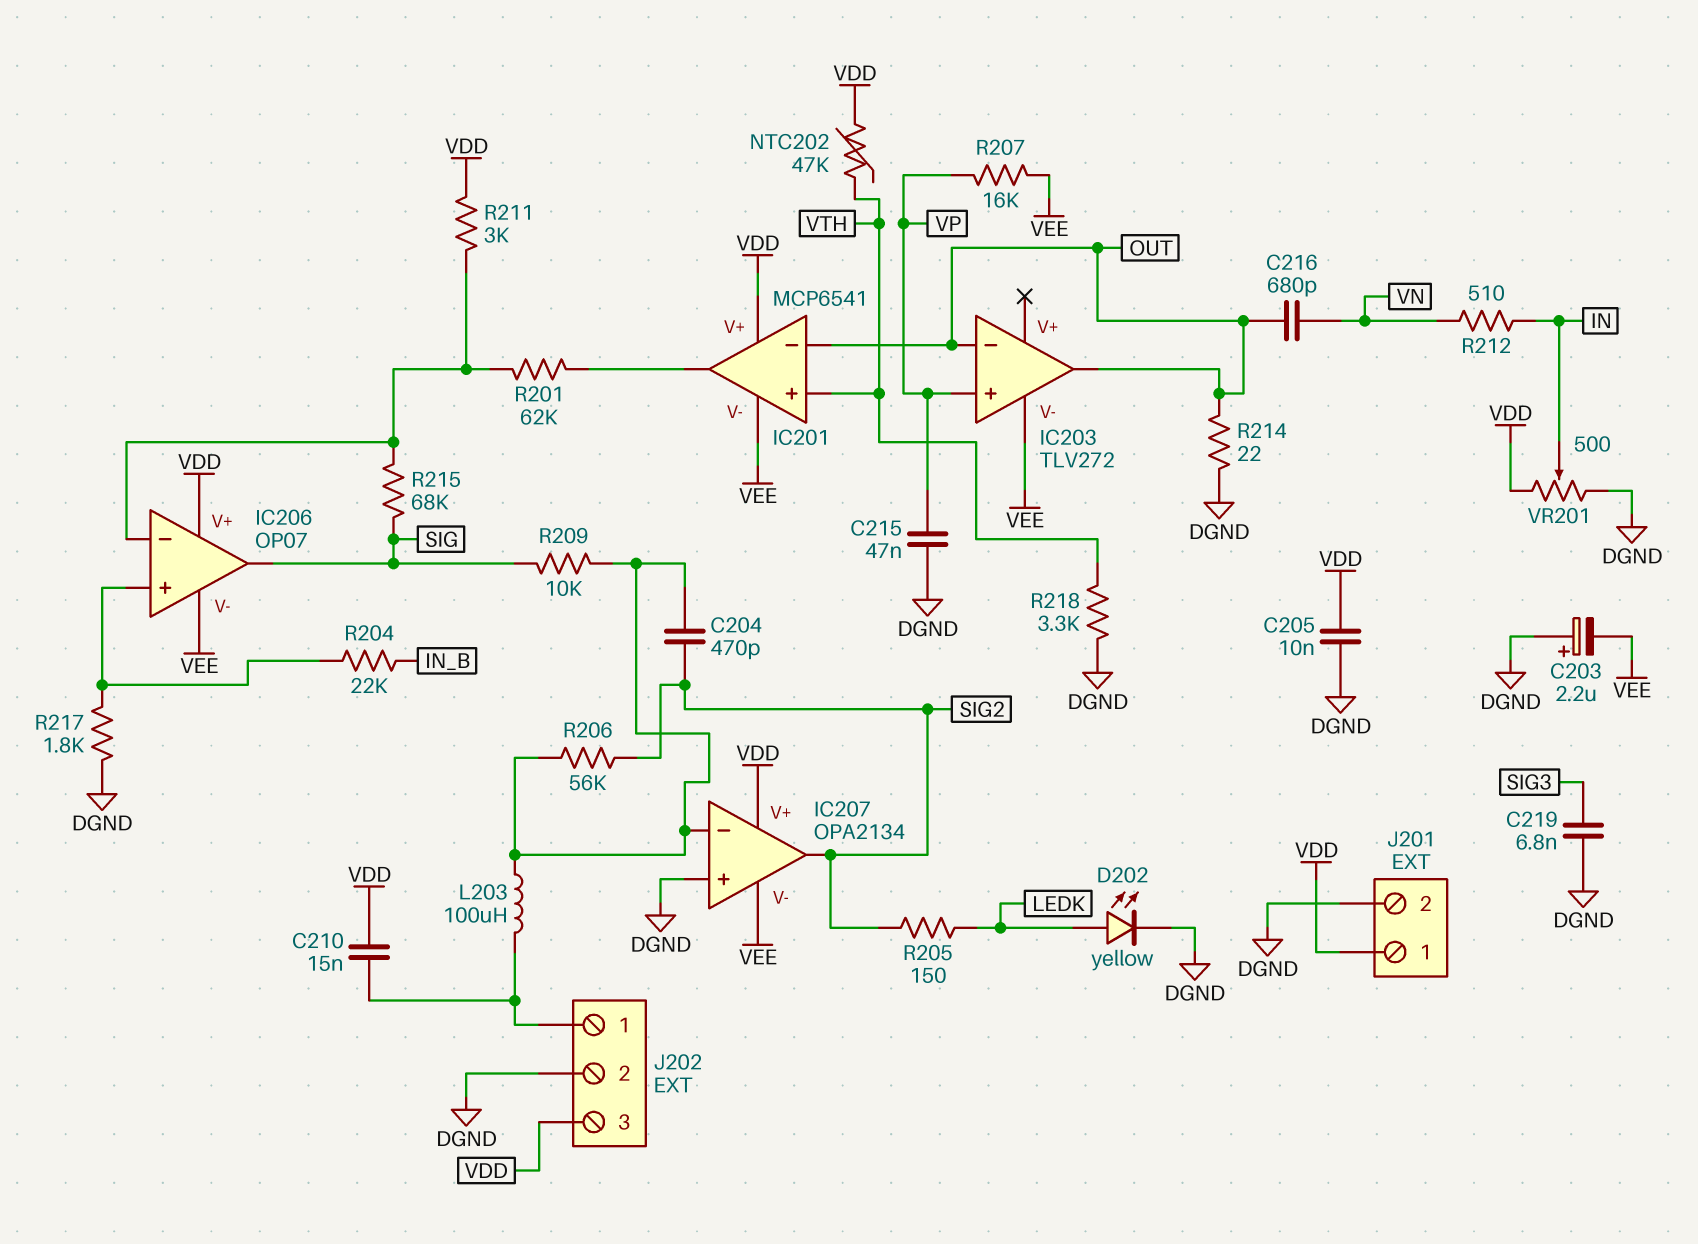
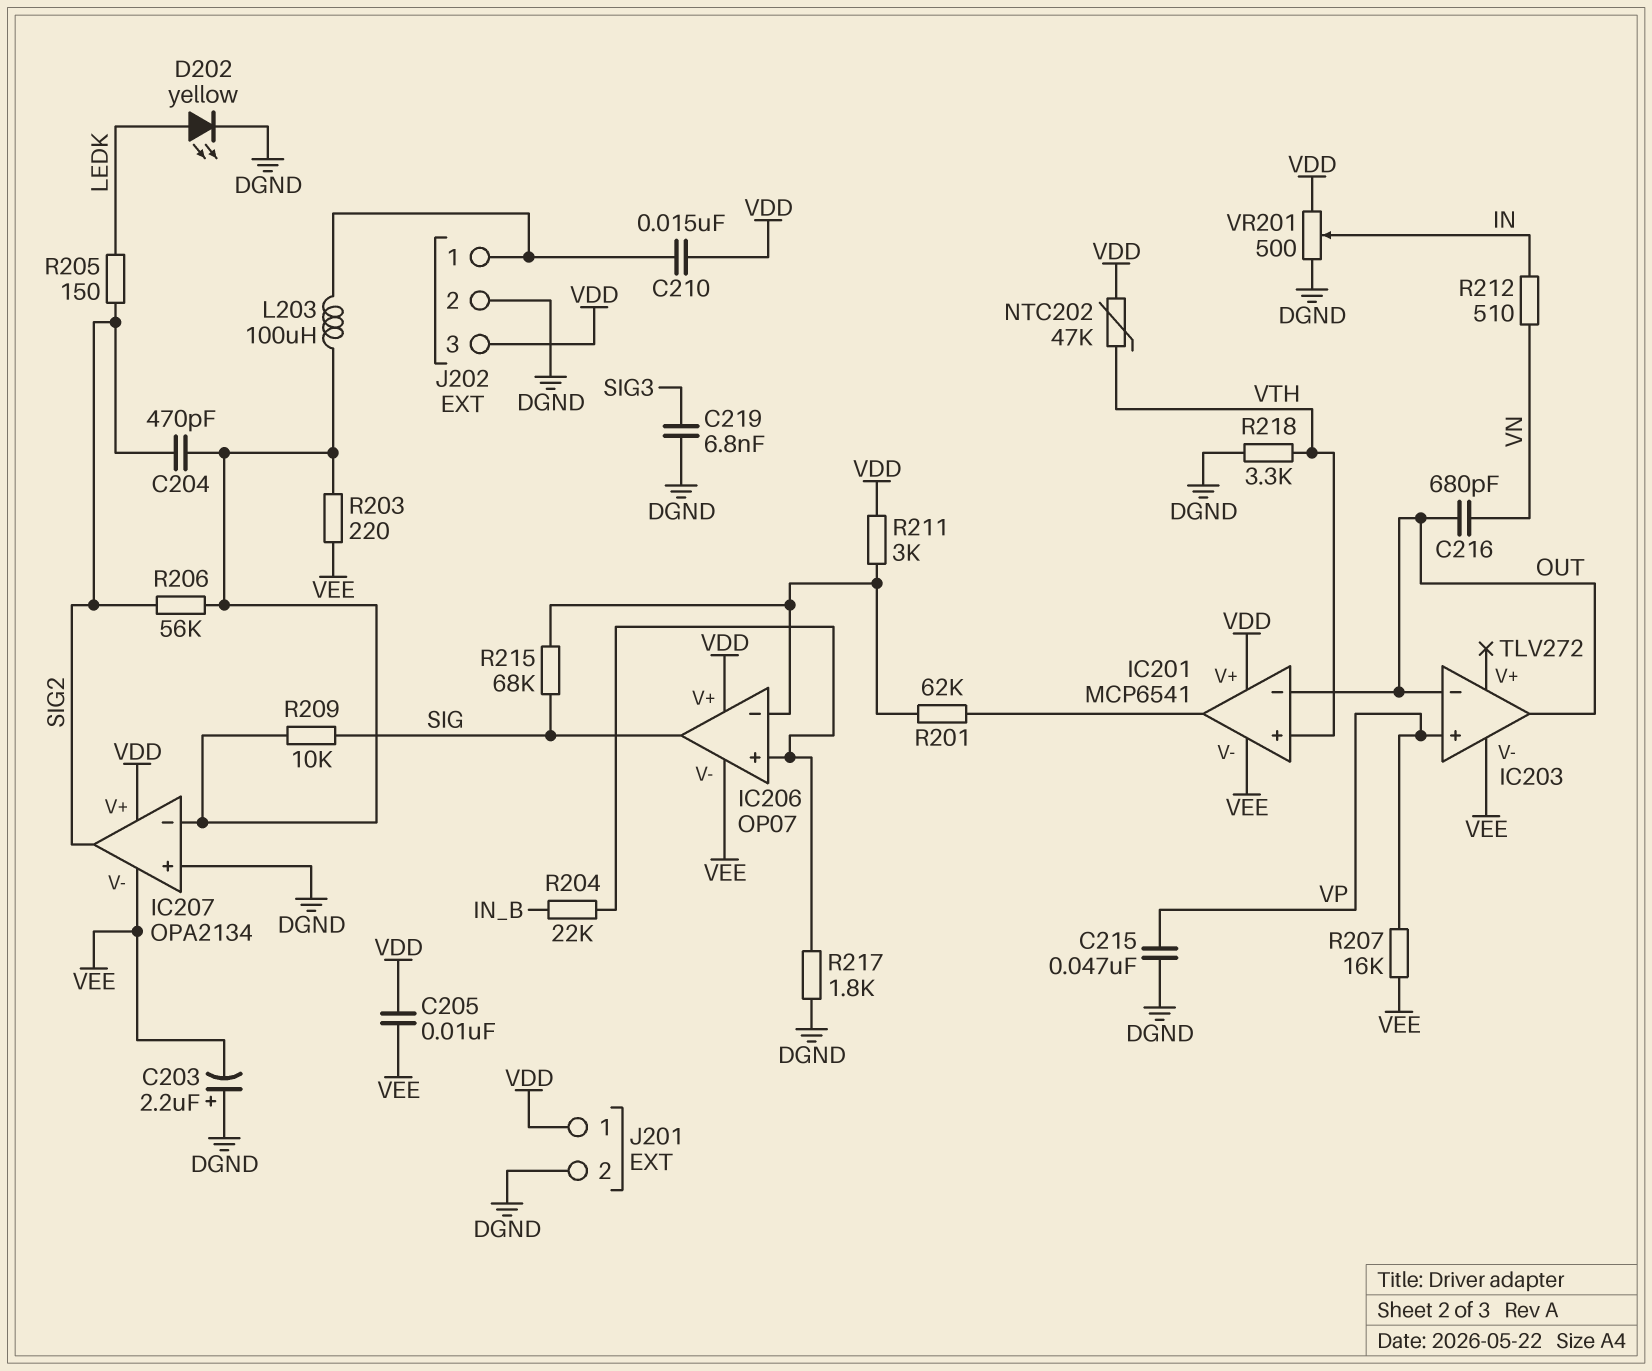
C205: 10nF (DGND, VDD) -> 10nF (VDD, VEE)
R203: none -> 220 (IC207/in-, VEE)
R214: 22 (DGND, OUT) -> none

